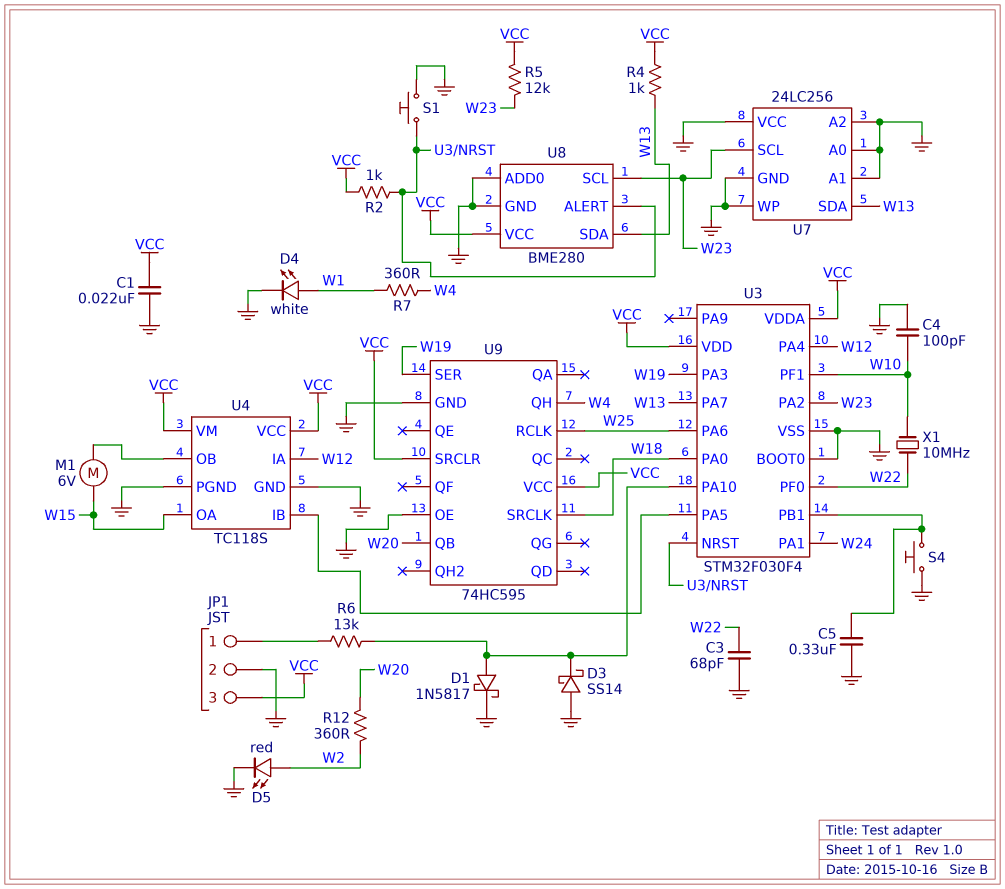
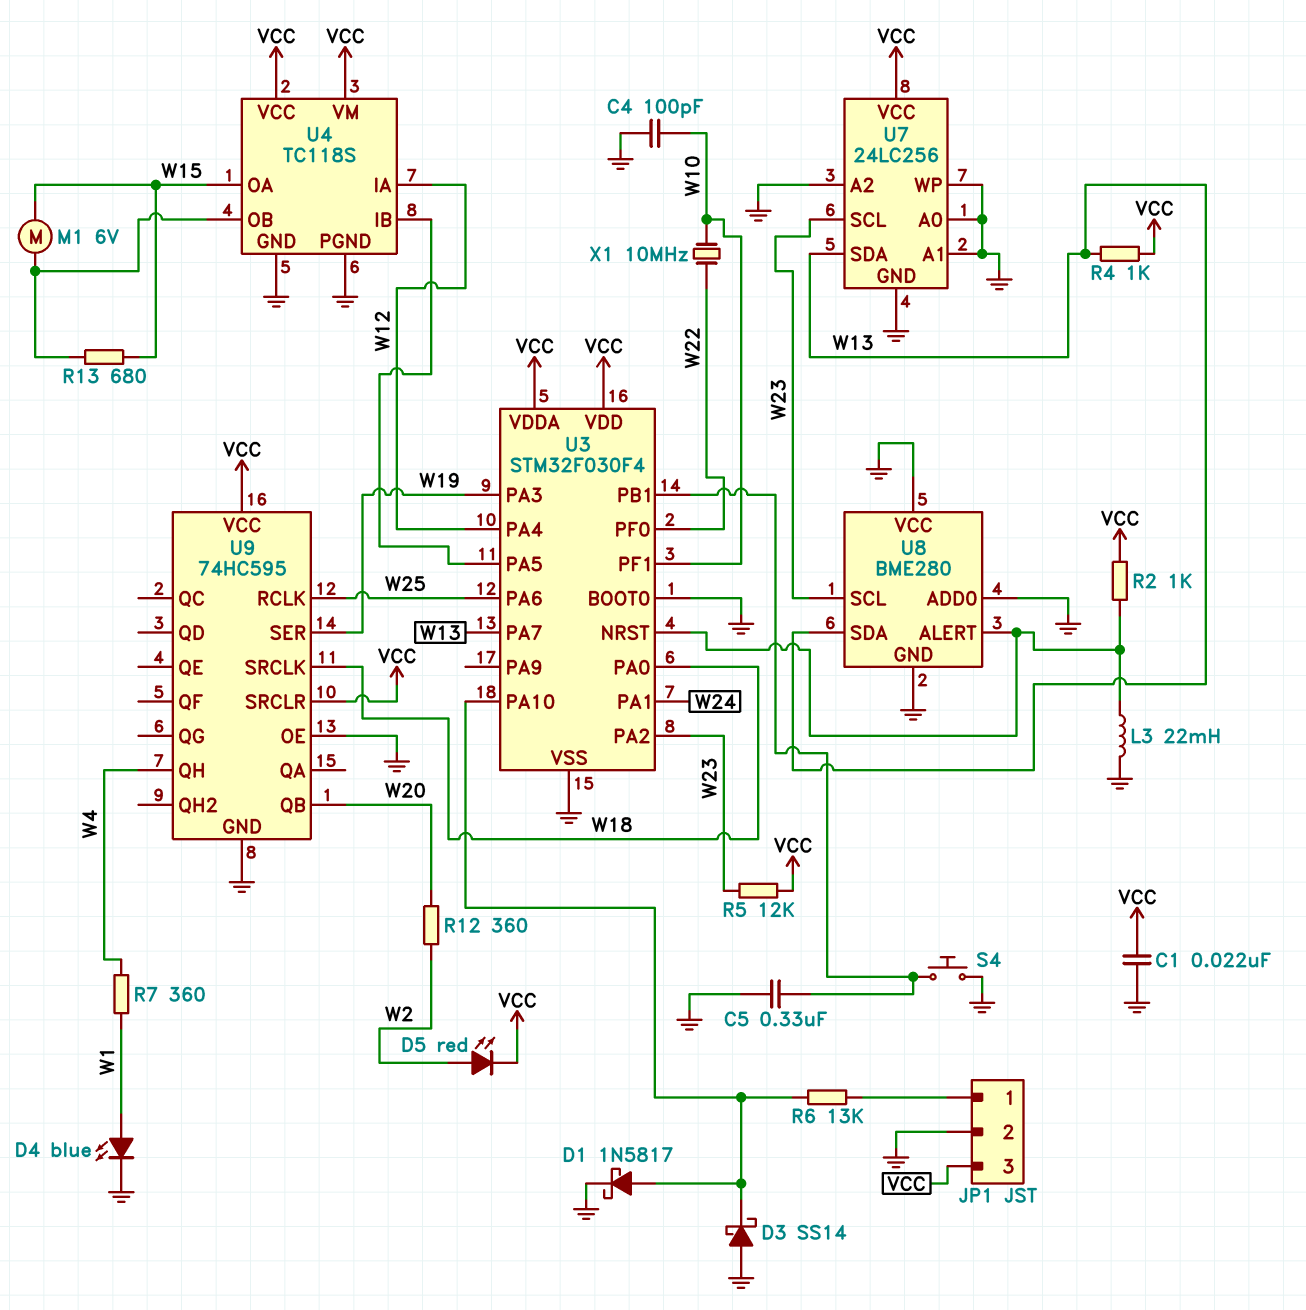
C3: 68pF (GND, W22) -> none
D4: LED white (A W1, K GND) -> LED blue (A W1, K GND)
D5: LED red (A W2, K GND) -> LED red (A W2, K VCC)
L3: none -> 22mH (GND, U3/NRST)
R13: none -> 680 (U4/OB, W15)
S1: button (GND, U3/NRST) -> none
U7 pin VCC: GND -> VCC
U8 pin VCC: VCC -> GND

